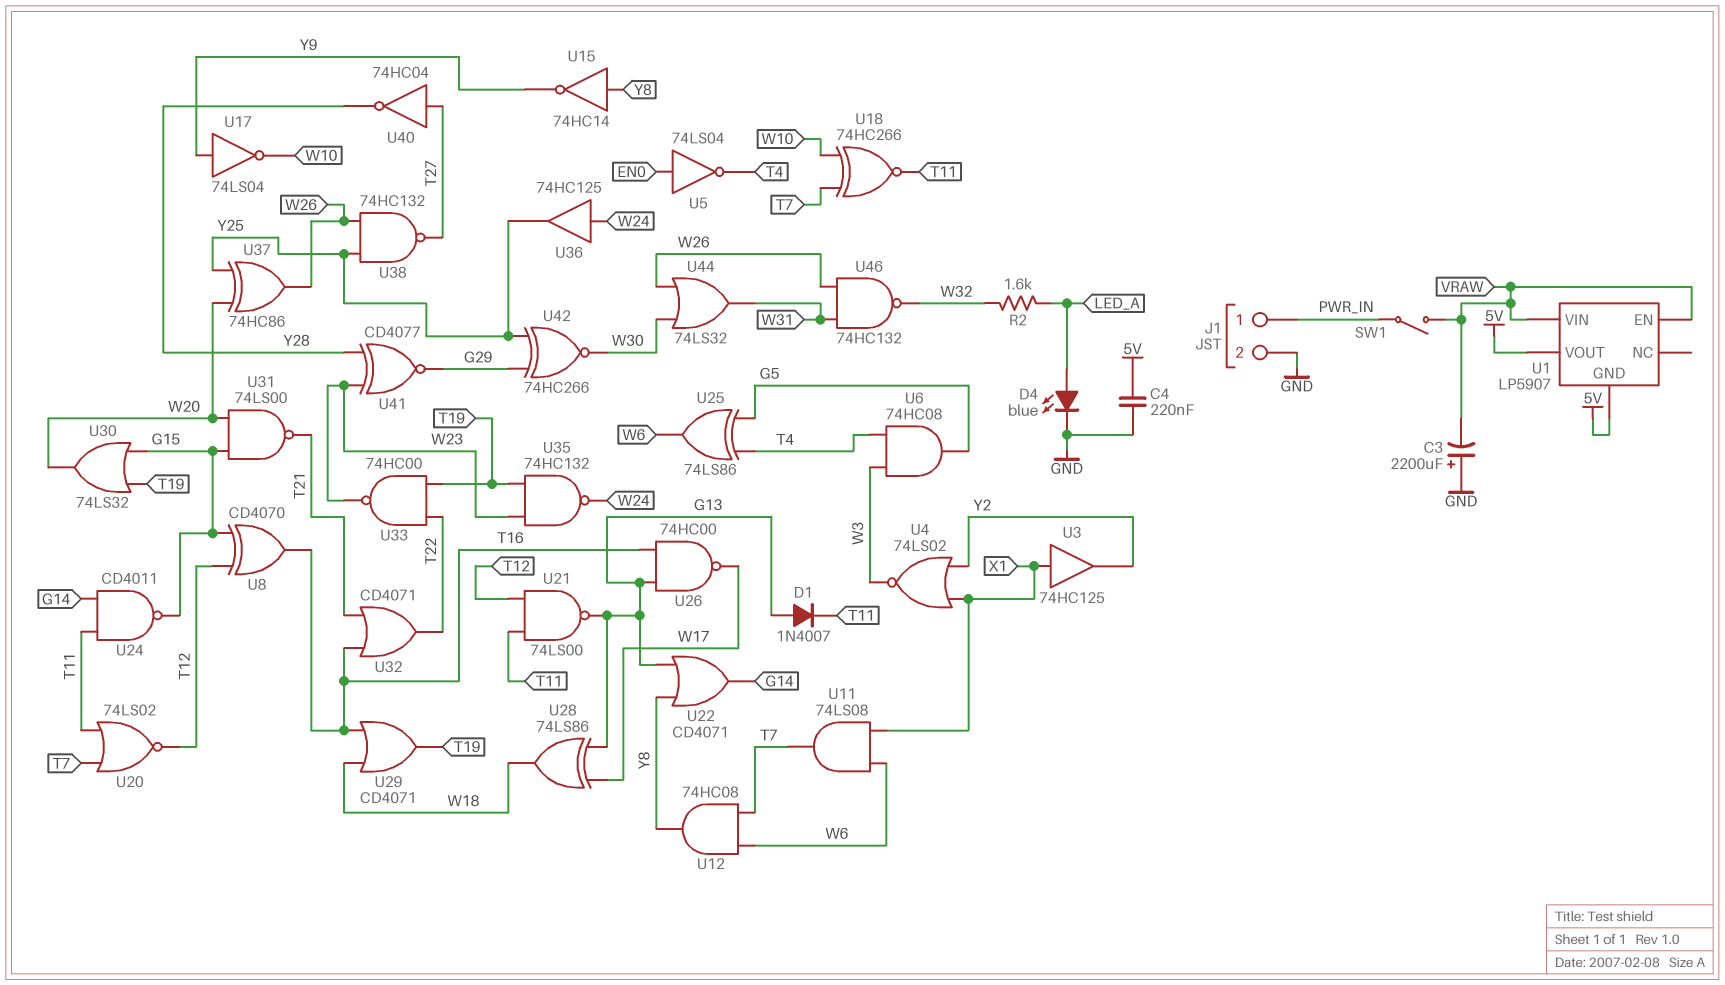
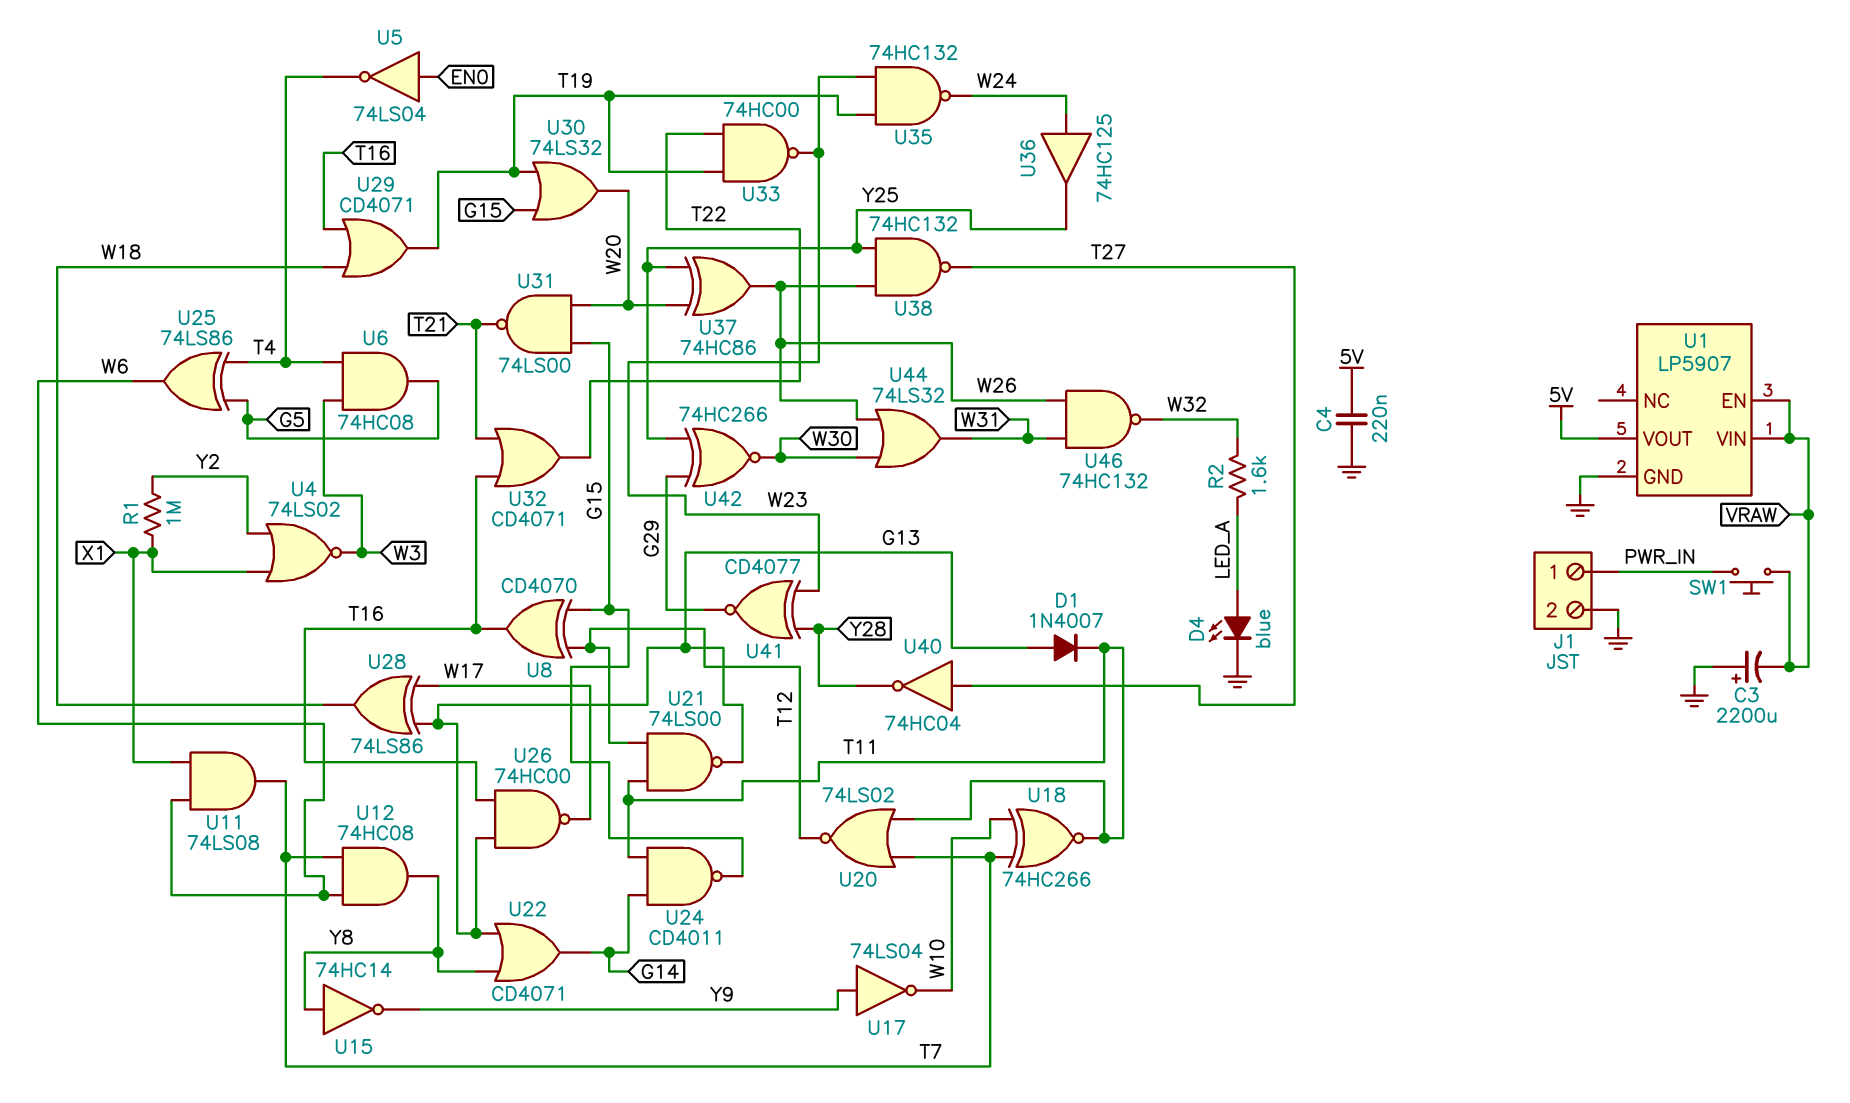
R1: none -> 1M (X1, Y2)
SW1: switch (PWR_IN, VRAW) -> button (PWR_IN, VRAW)
U1 pin GND: 5V -> GND
U3: buffer 74HC125 (in X1, out Y2) -> none

